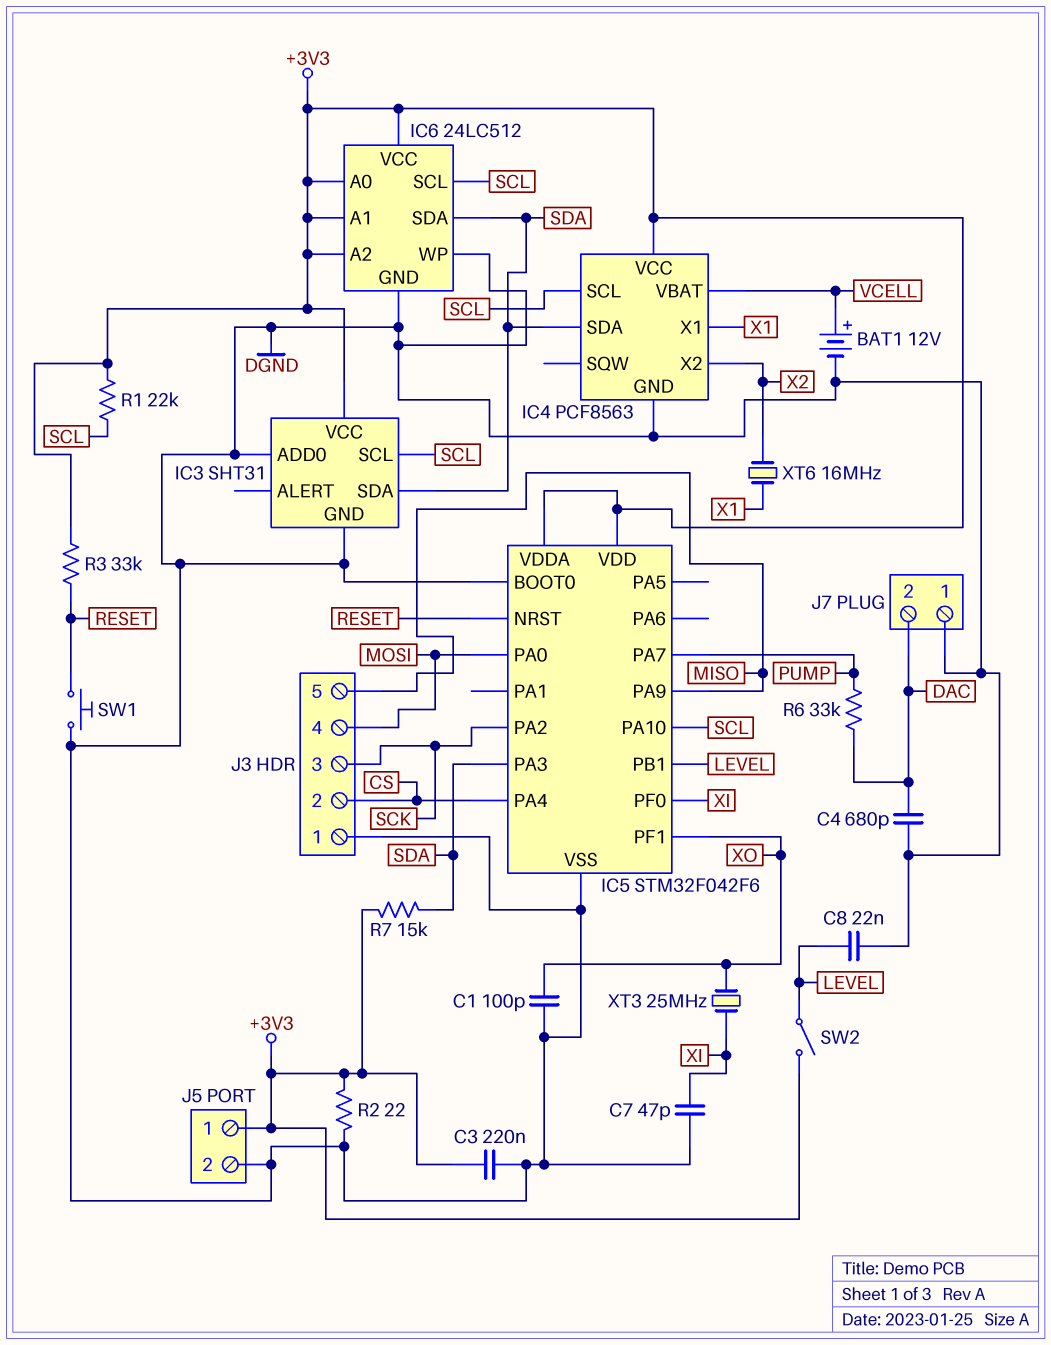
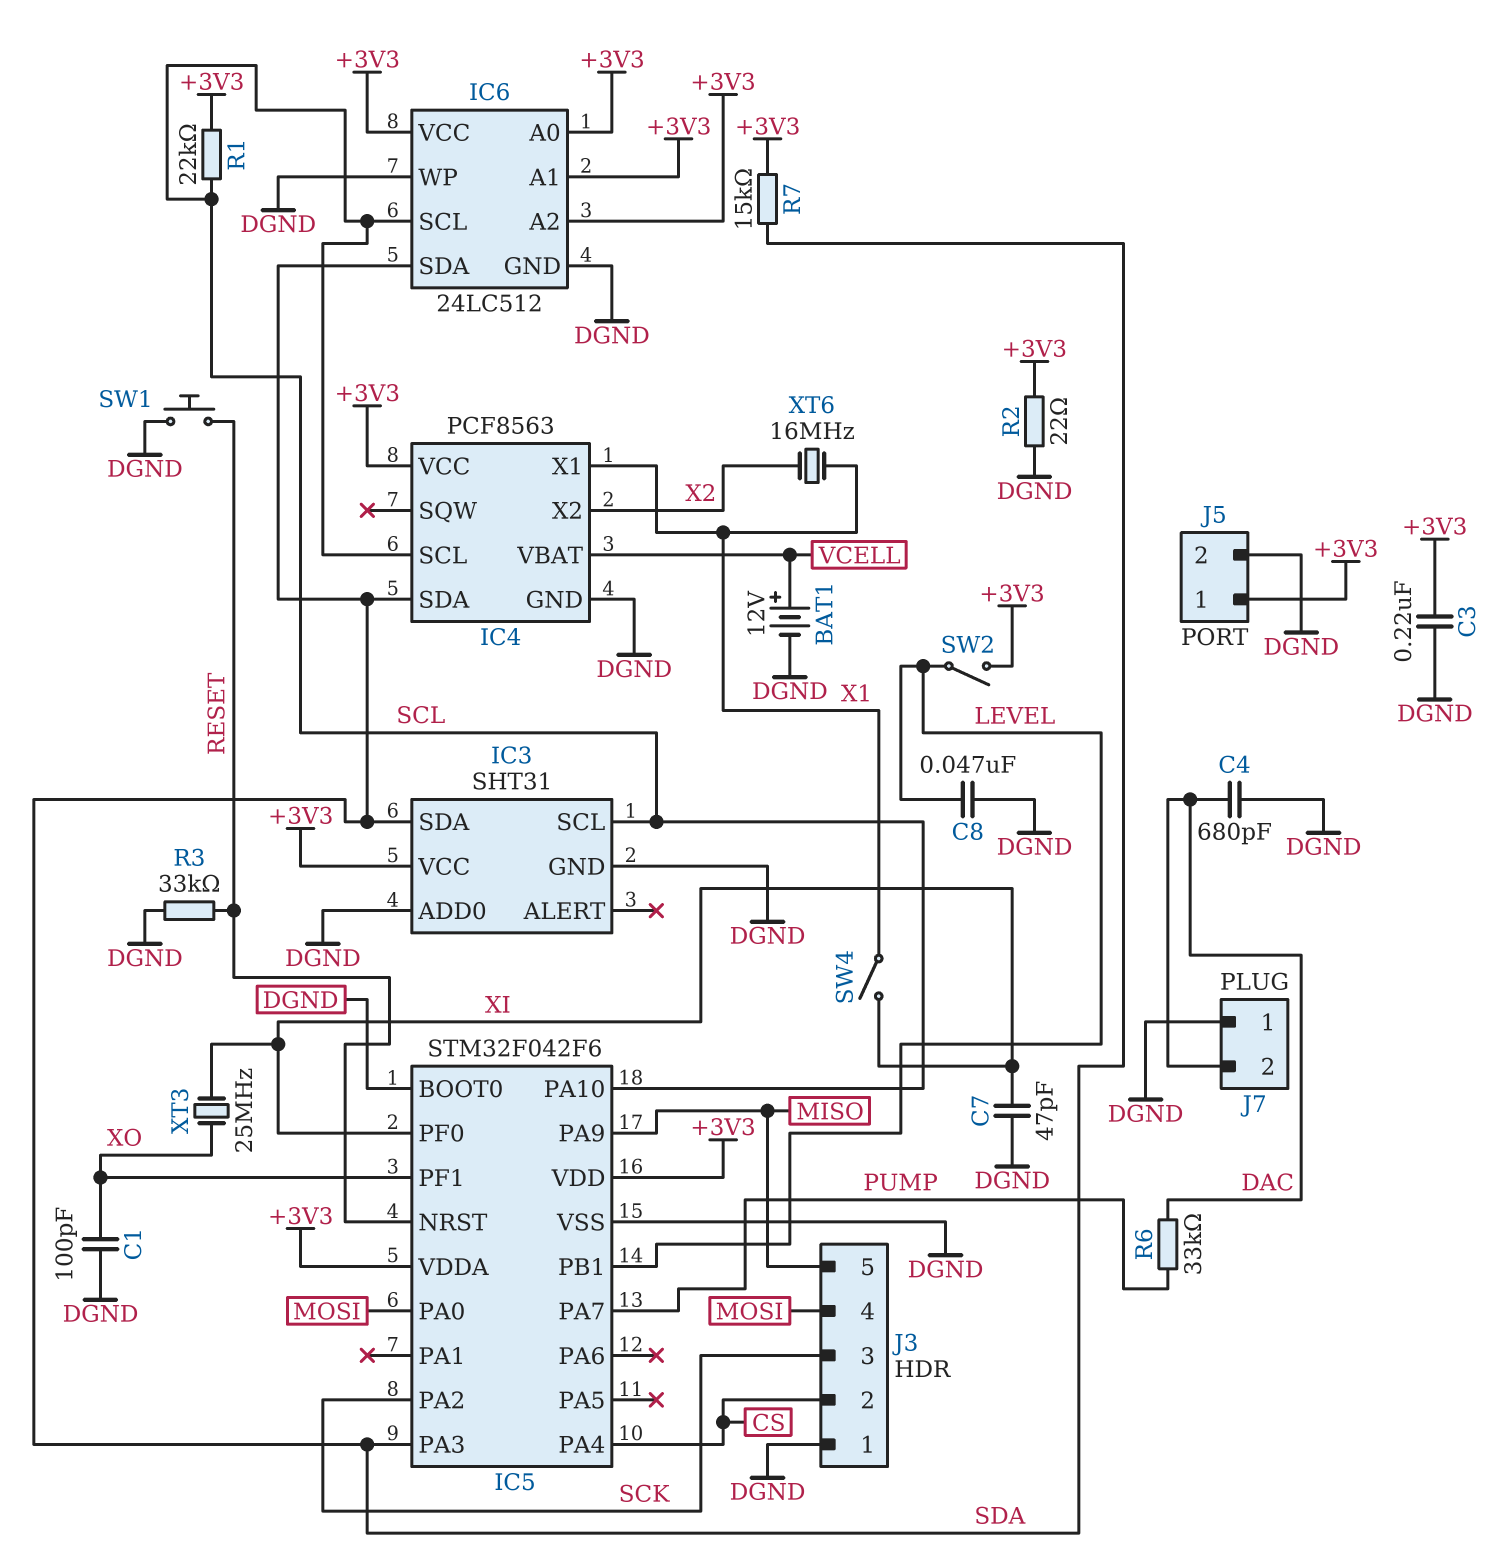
C8: 22nF (DGND, LEVEL) -> 47nF (DGND, LEVEL)
R3: 33k (+3V3, RESET) -> 33k (DGND, RESET)
SW4: none -> switch (X1, XI)

